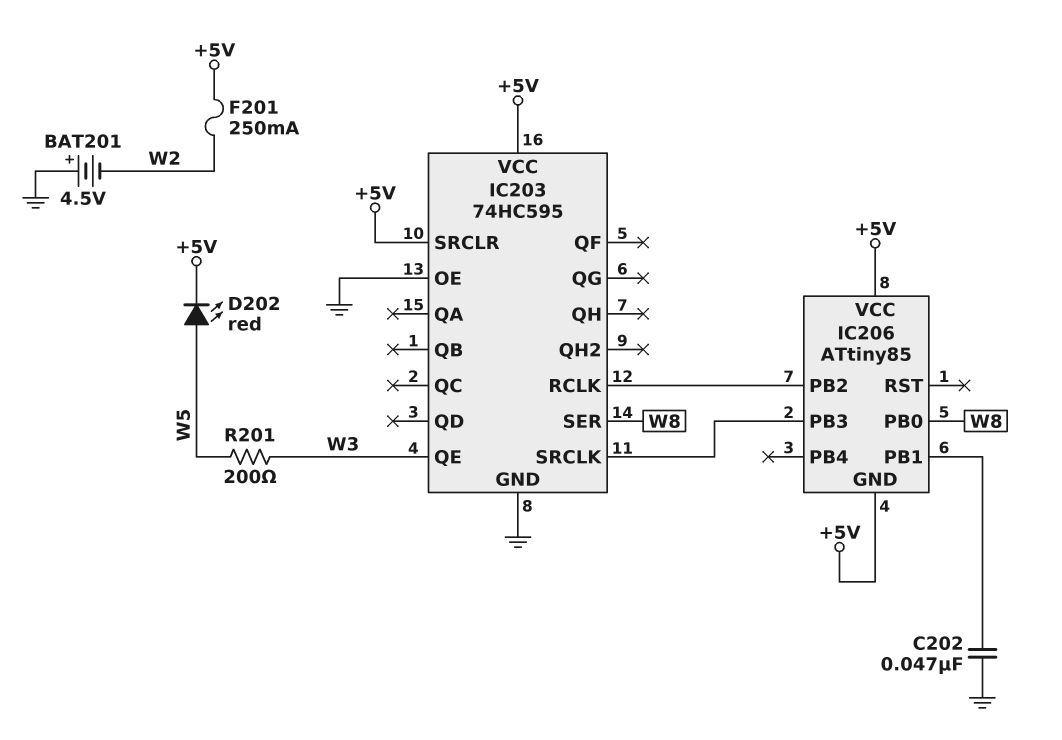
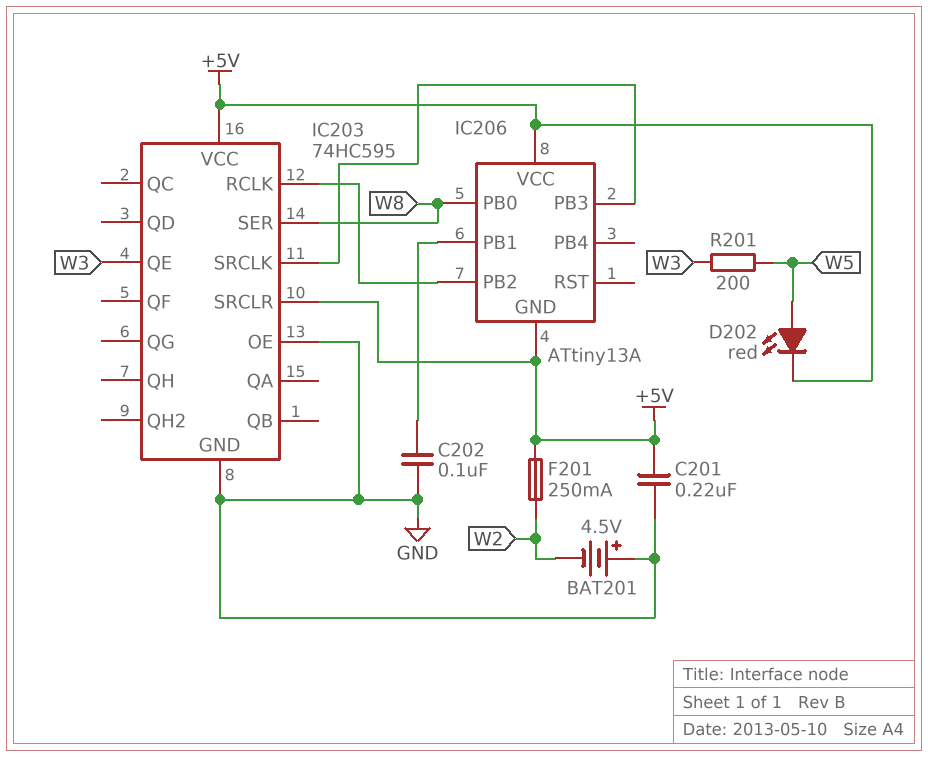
C201: none -> 220nF (+5V, GND)
C202: 47nF (GND, IC206/PB1) -> 100nF (GND, IC206/PB1)
IC206: ATtiny85 -> ATtiny13A

